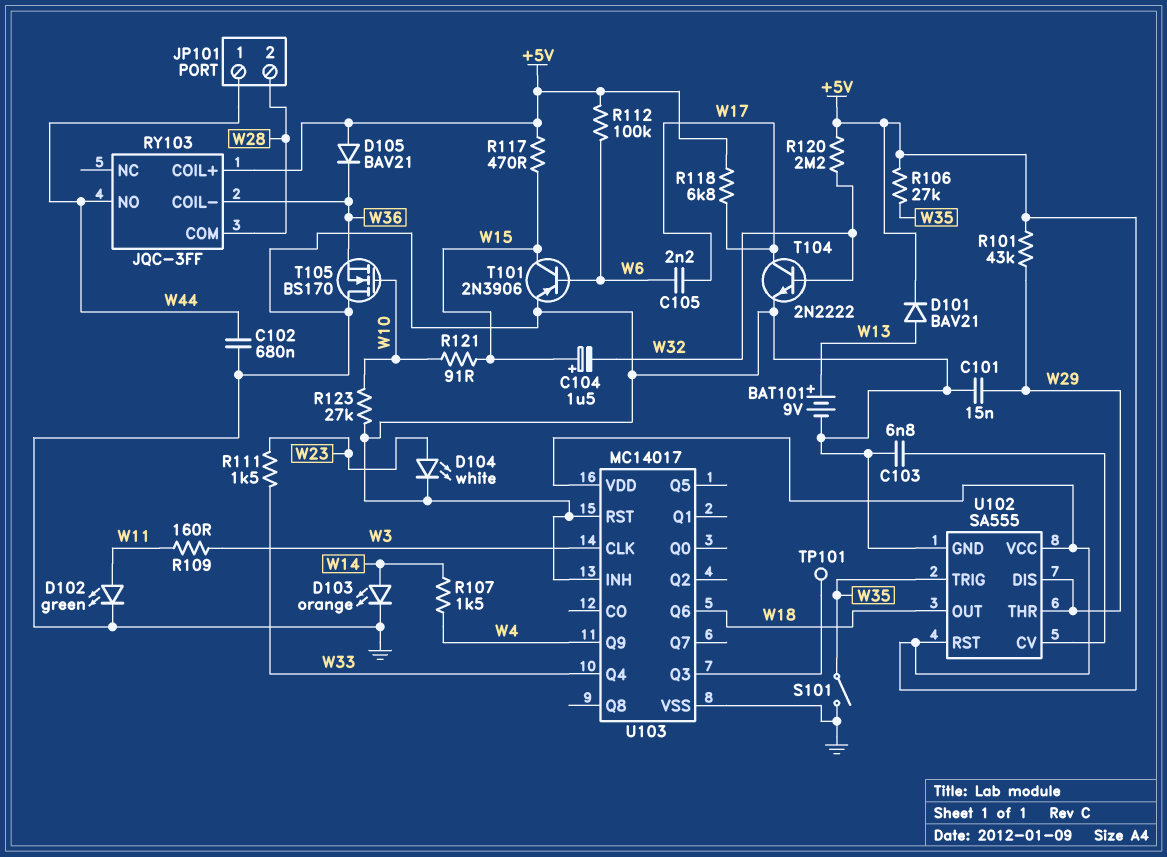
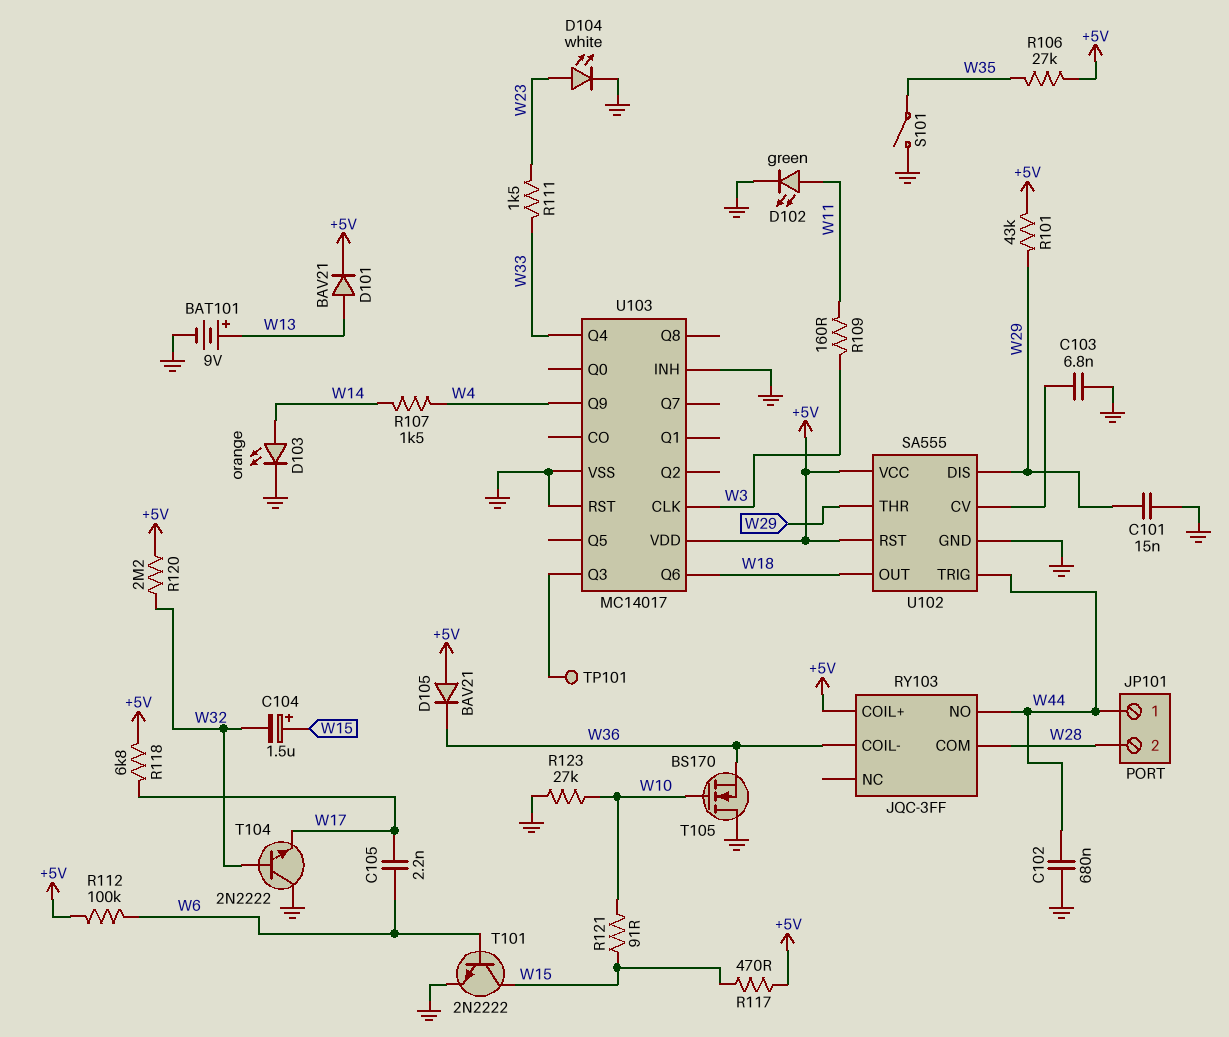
T101: PNP 2N3906 (B W6, C W15, E GND) -> NPN 2N2222 (B W6, C W15, E GND)
T104: NPN 2N2222 (B W32, C W17, E GND) -> NPN 2N2222 (B W32, C GND, E W17)
U102 pin TRIG: W35 -> W44

